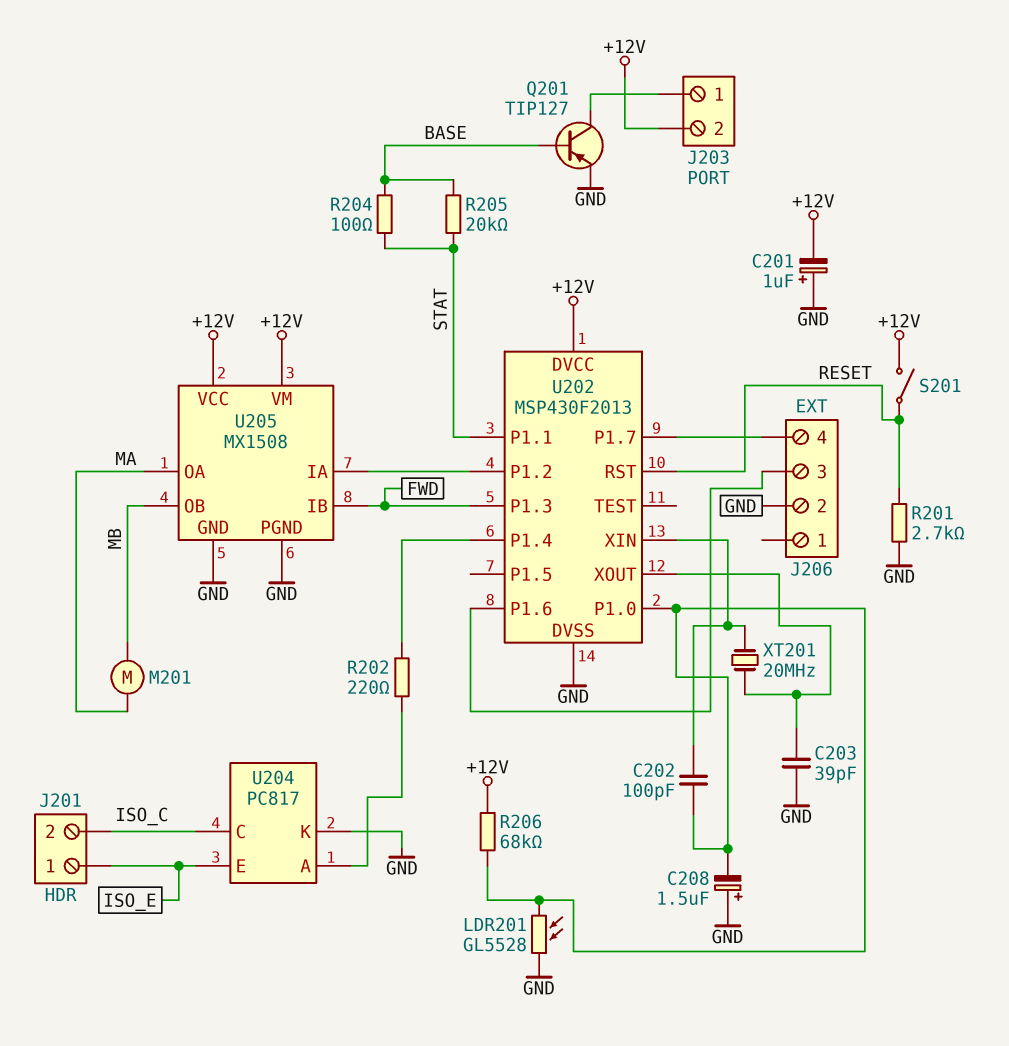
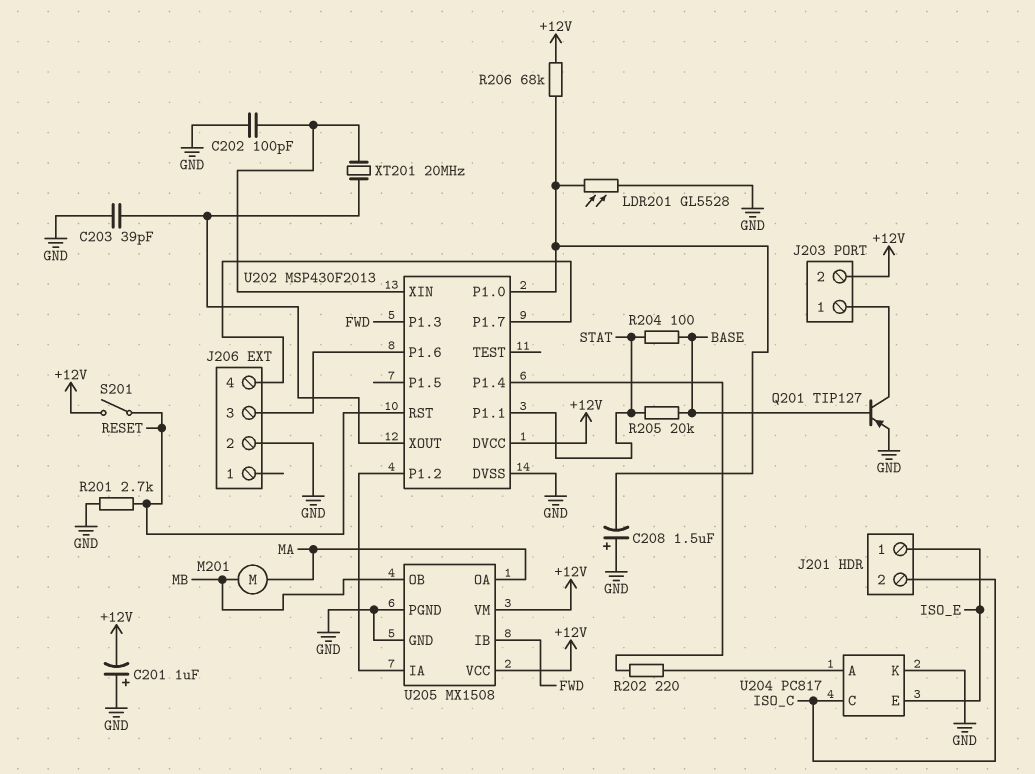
C202: 100pF (U202/P1.0, U202/XIN) -> 100pF (GND, U202/XIN)

